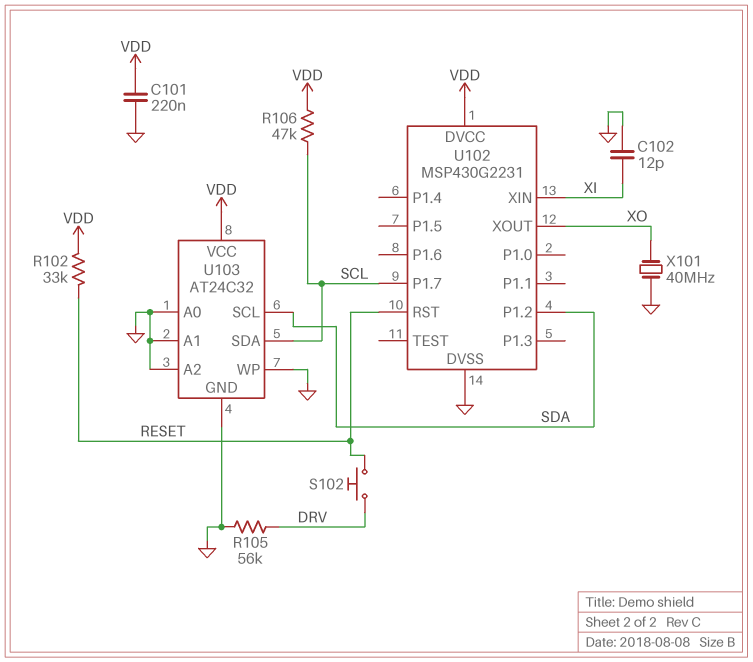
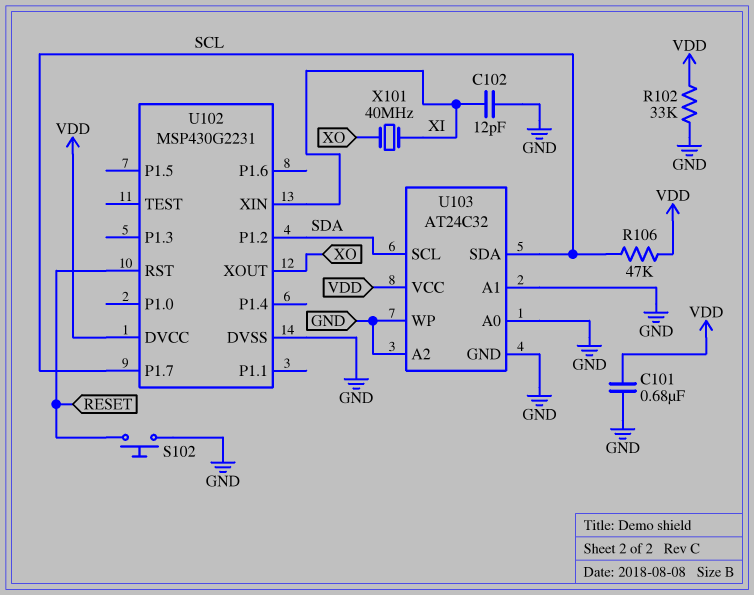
C101: 220nF (GND, VDD) -> 680nF (GND, VDD)
R102: 33k (RESET, VDD) -> 33k (GND, VDD)
R105: 56k (DRV, GND) -> none
S102: button (DRV, RESET) -> button (GND, RESET)
X101: 40MHz (GND, XO) -> 40MHz (XI, XO)

